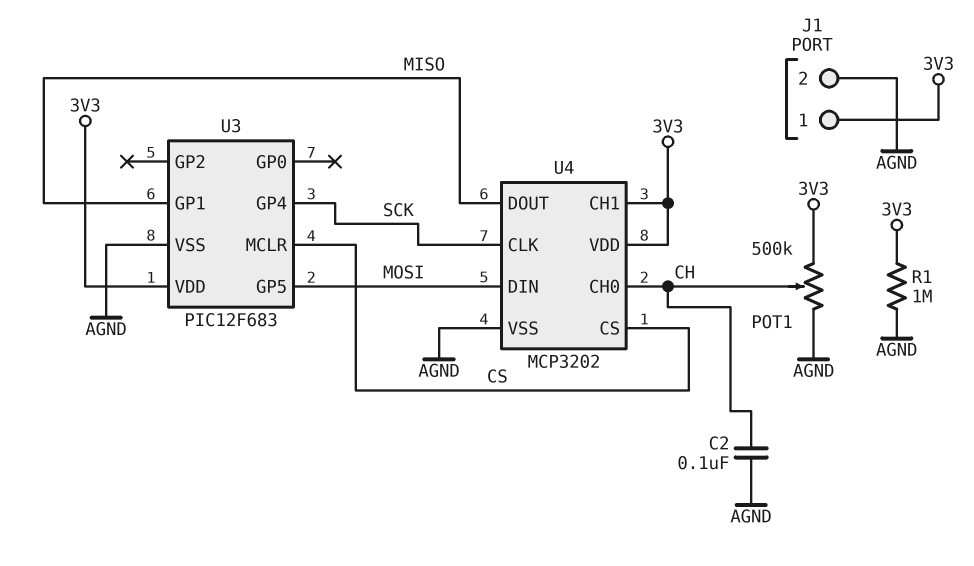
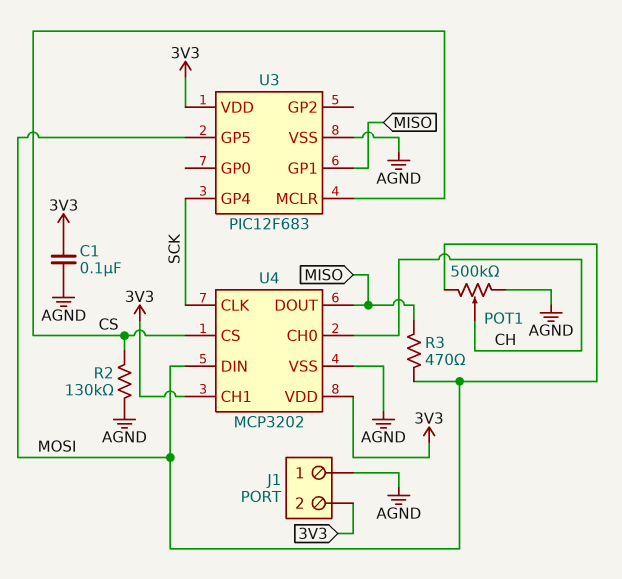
C1: none -> 100nF (3V3, AGND)
C2: 100nF (AGND, CH) -> none
J1 pin 1: 3V3 -> AGND
J1 pin 2: AGND -> 3V3
POT1: 500k (3V3, AGND, wiper CH) -> 500k (AGND, MOSI, wiper CH)
R1: 1M (3V3, AGND) -> none
R2: none -> 130k (AGND, CS)
R3: none -> 470 (MISO, MOSI)

